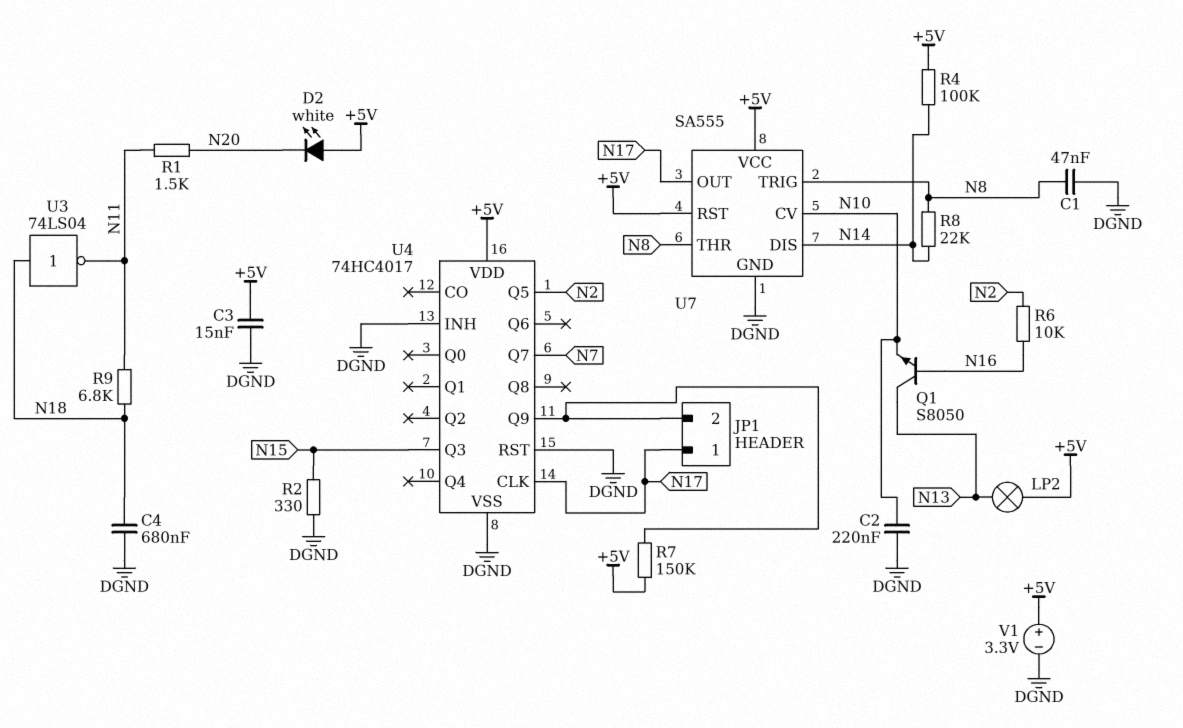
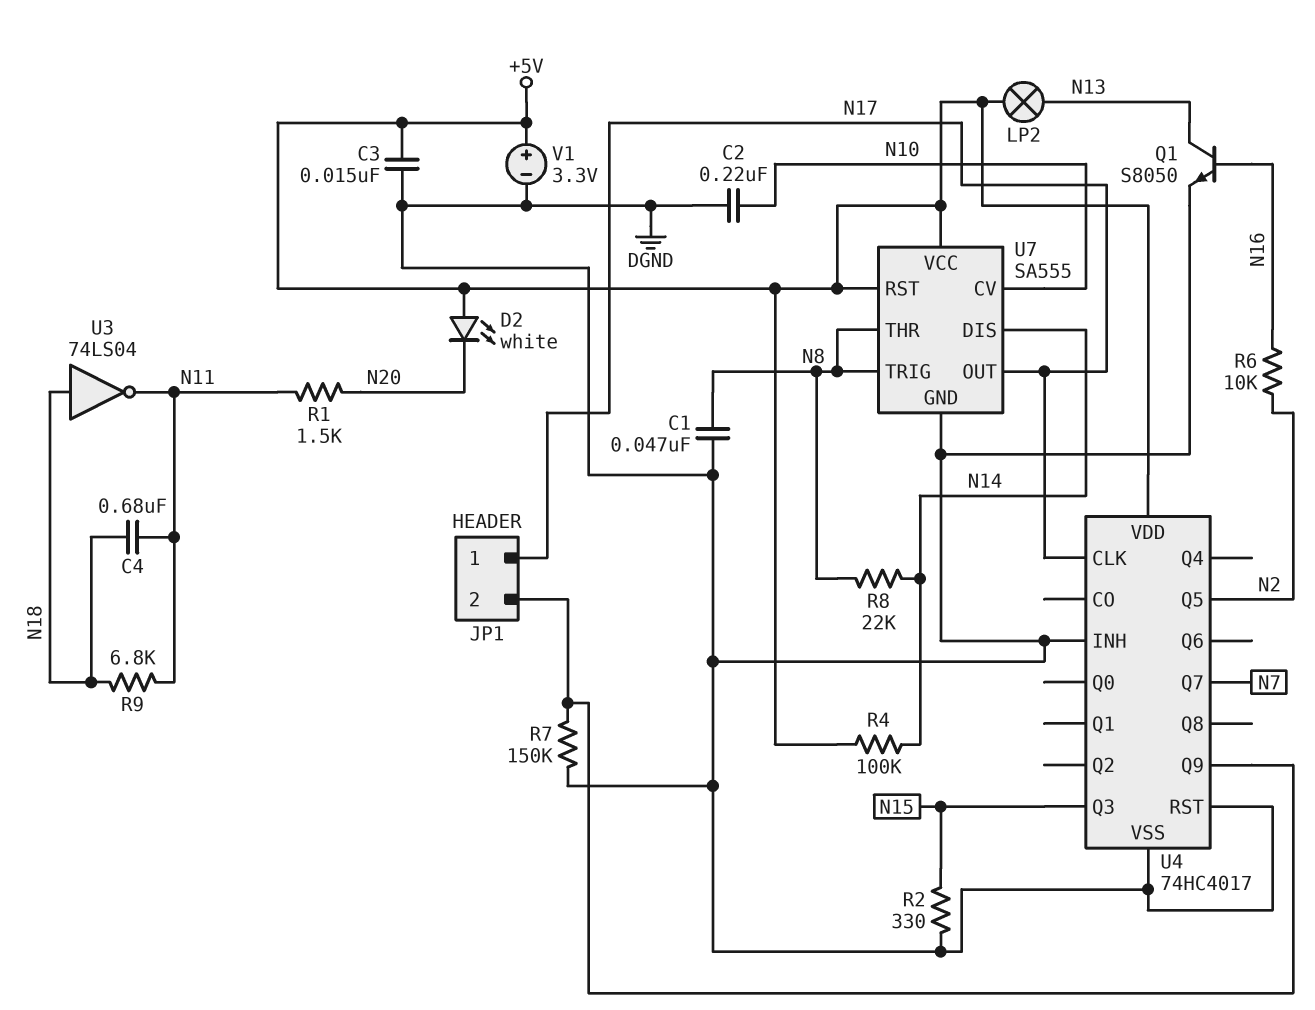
C4: 680nF (DGND, N18) -> 680nF (N11, N18)
Q1: NPN S8050 (B N16, C N13, E N10) -> NPN S8050 (B N16, C N13, E DGND)
R7: 150k (+5V, JP1/2) -> 150k (DGND, JP1/2)

